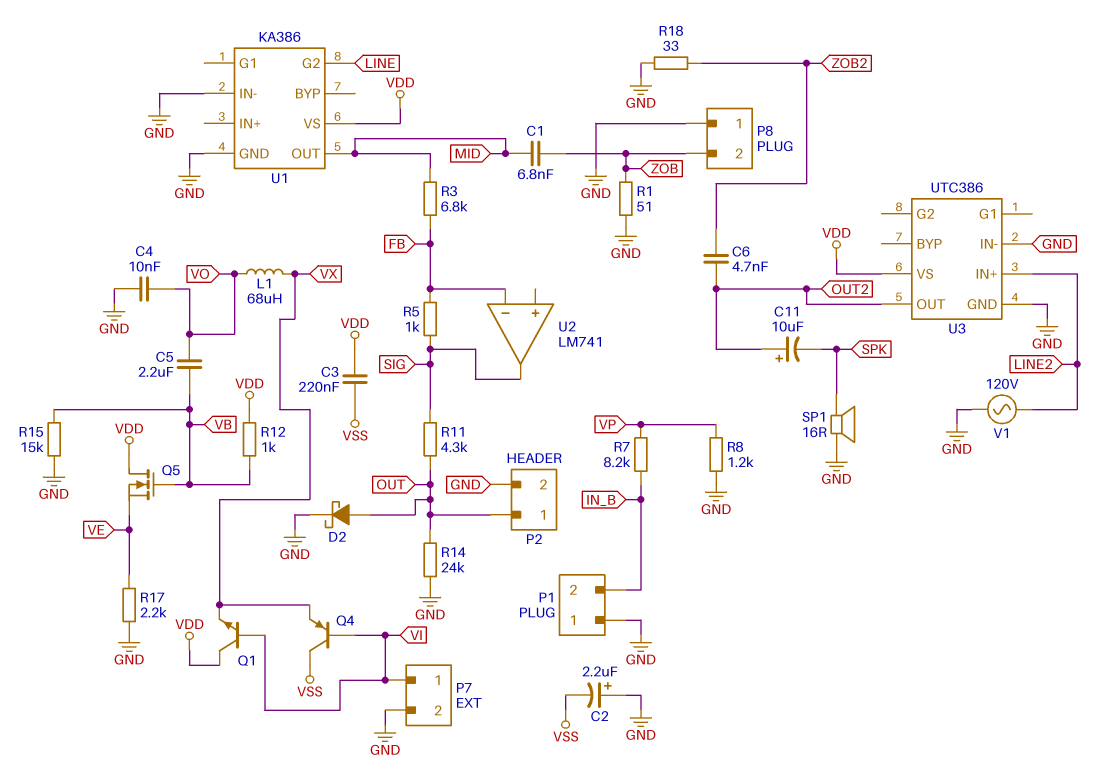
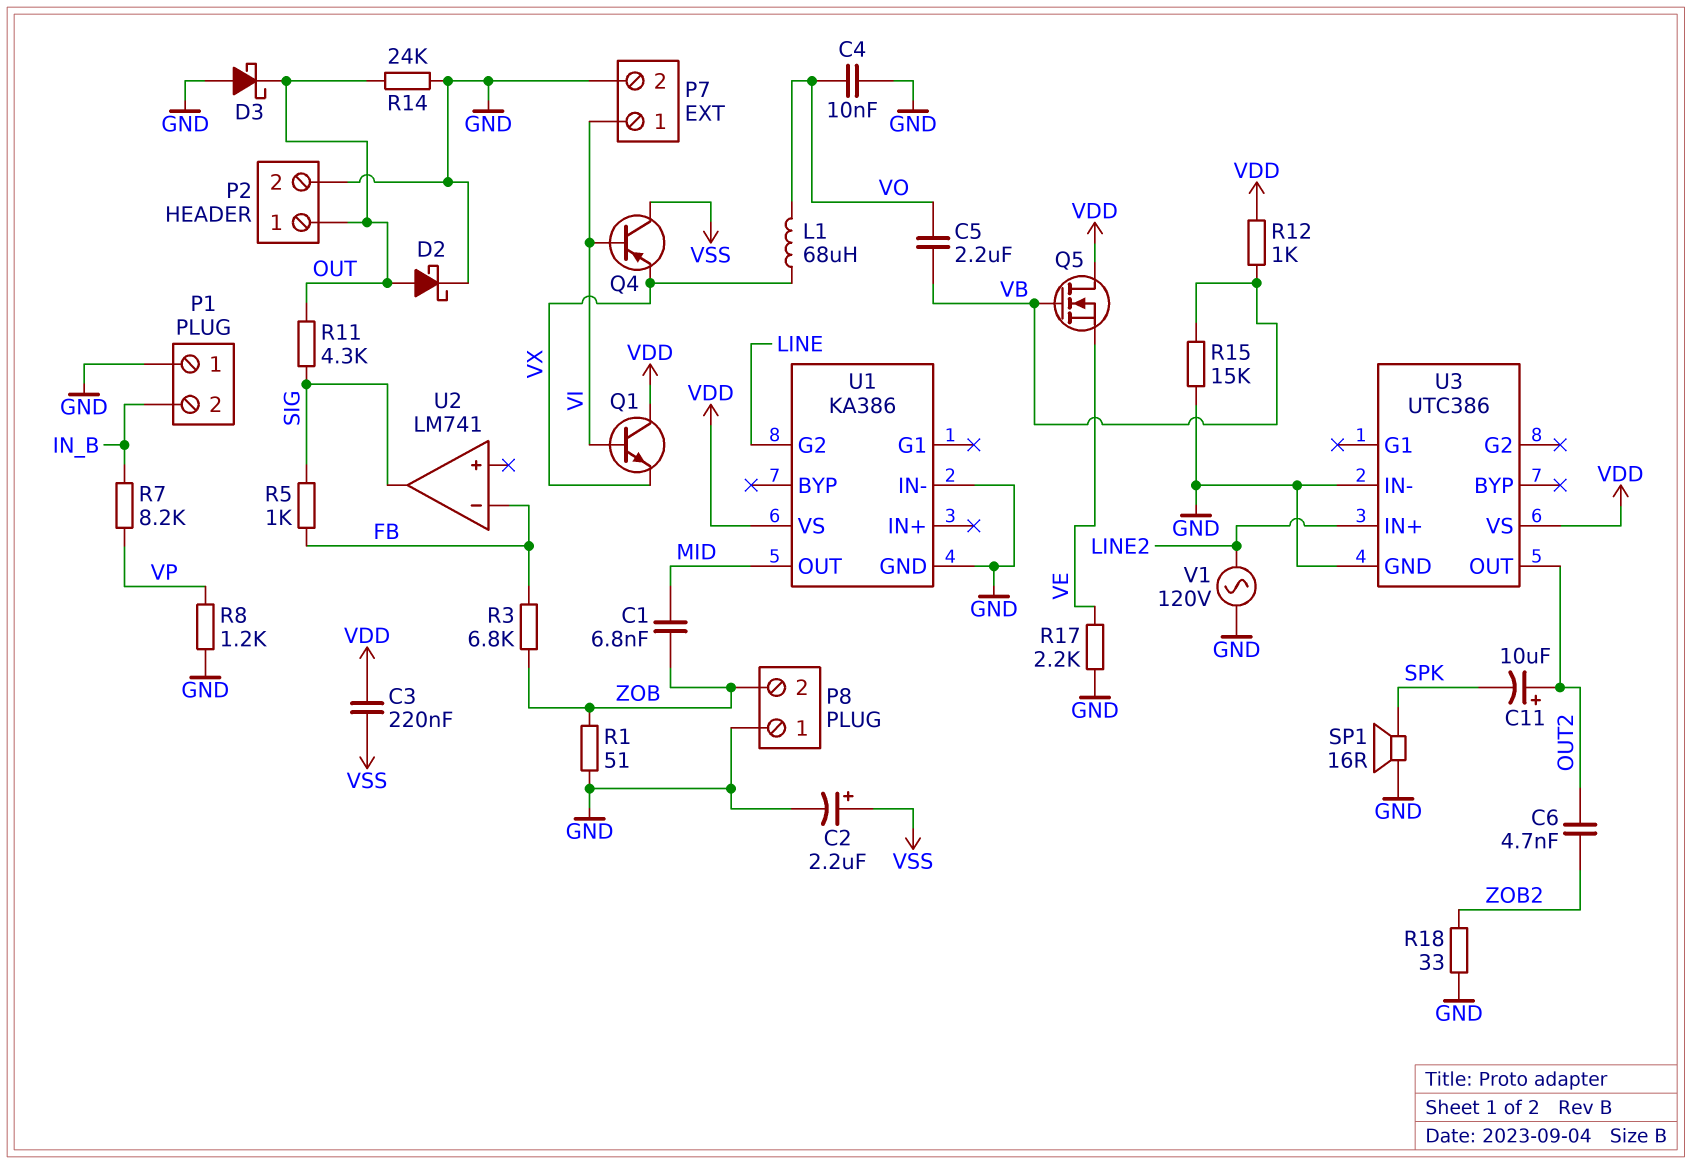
C2: 2.2uF (plus GND, minus VSS) -> 2.2uF (plus VSS, minus GND)
D3: none -> schottky (A GND, K OUT)
R3: 6.8k (FB, MID) -> 6.8k (FB, ZOB)

